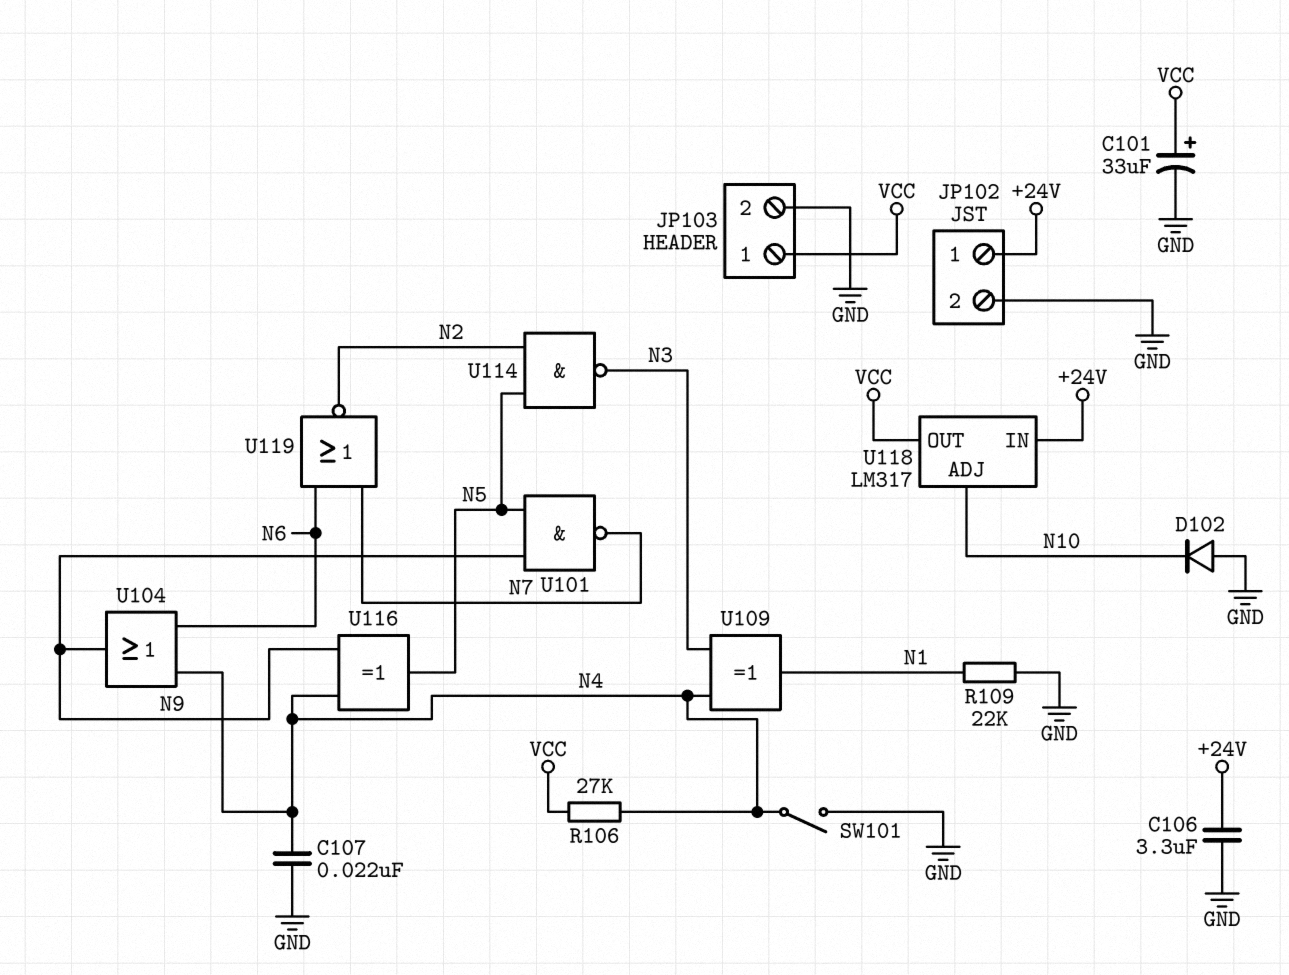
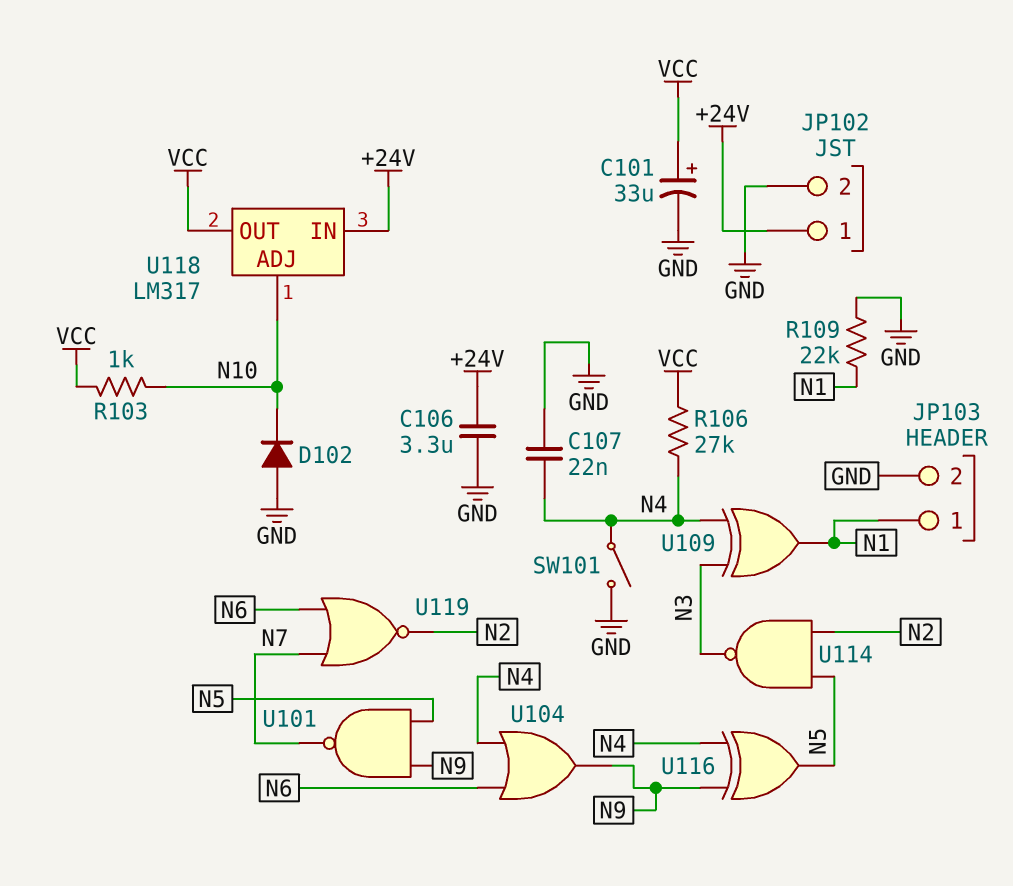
JP103 pin 1: VCC -> N1
R103: none -> 1k (N10, VCC)

